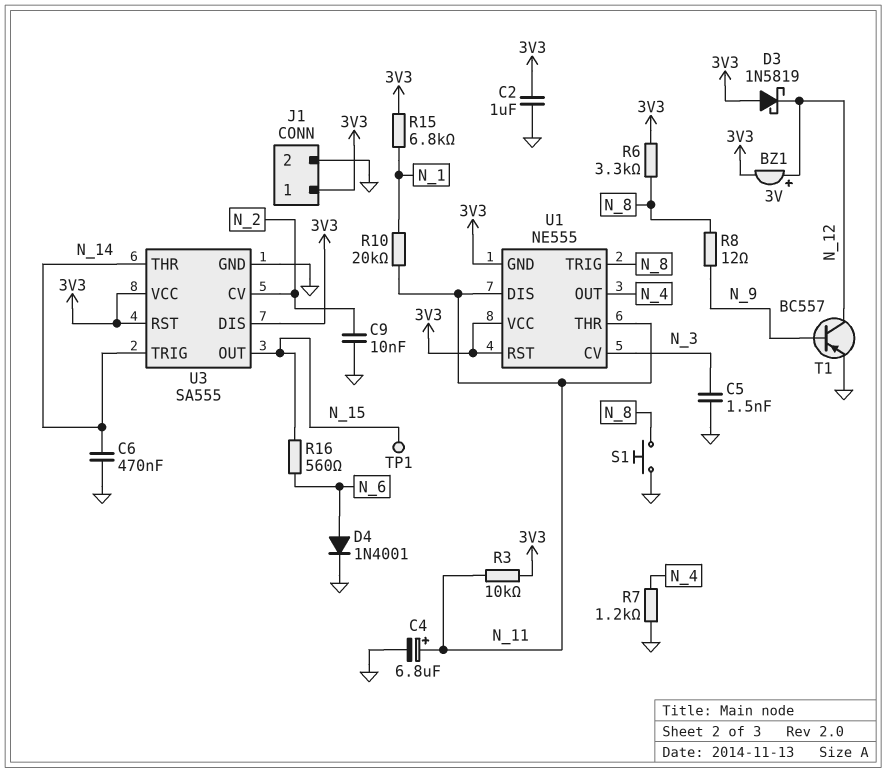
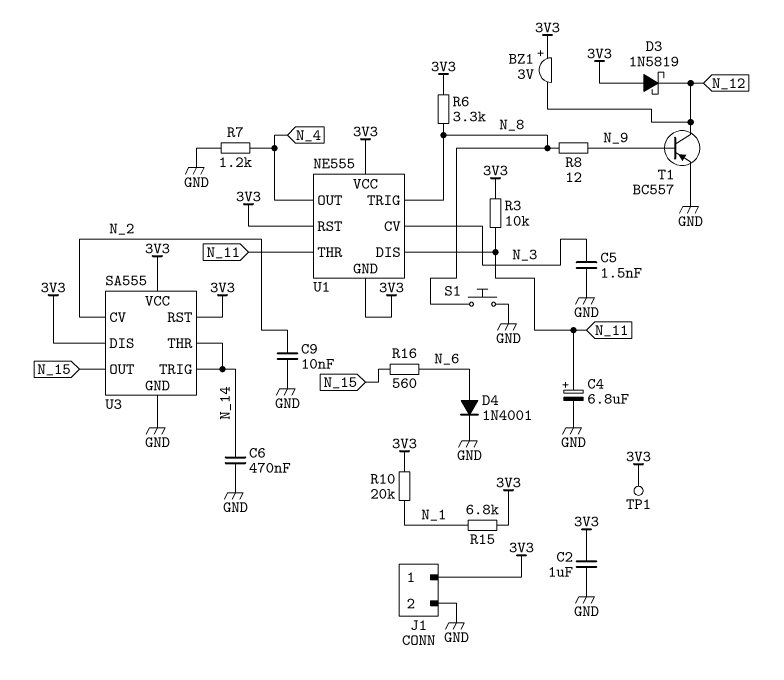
BZ1: buzzer 3V (plus N_12, minus 3V3) -> buzzer 3V (plus 3V3, minus N_12)
R10: 20k (N_1, N_11) -> 20k (3V3, N_1)
TP1: test point (N_15) -> test point (3V3)

